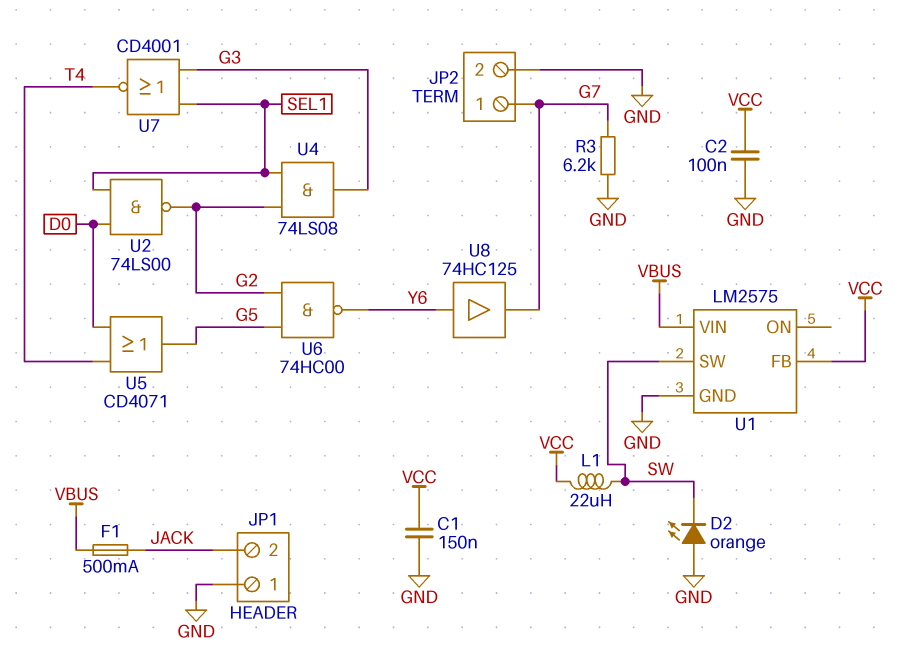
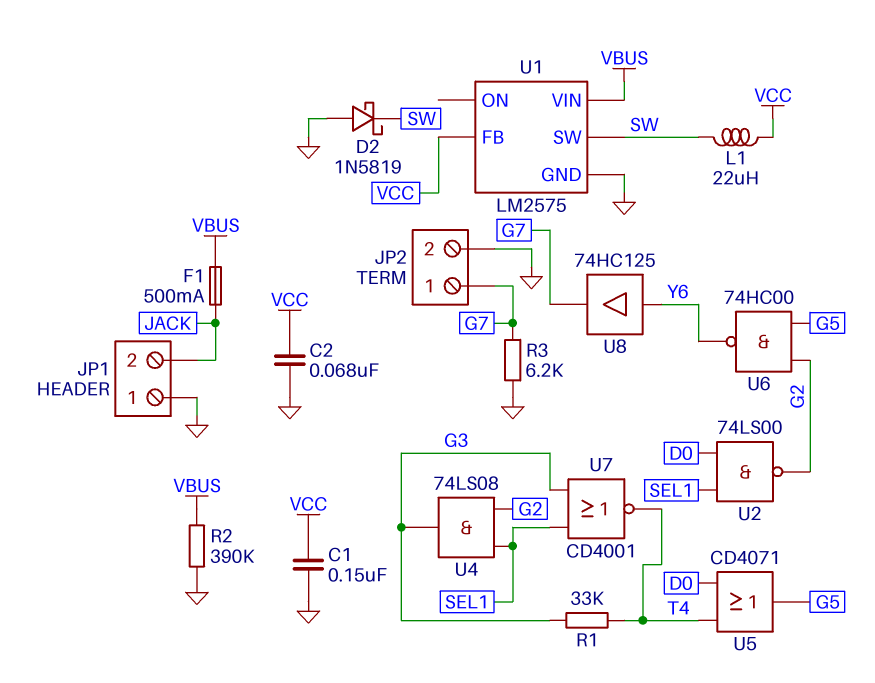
C2: 100nF (GND, VCC) -> 68nF (GND, VCC)
D2: LED orange (A GND, K SW) -> schottky 1N5819 (A GND, K SW)
R1: none -> 33k (G3, T4)
R2: none -> 390k (GND, VBUS)

